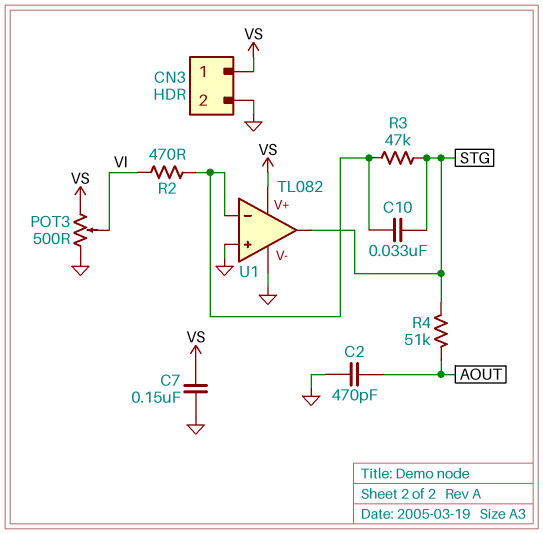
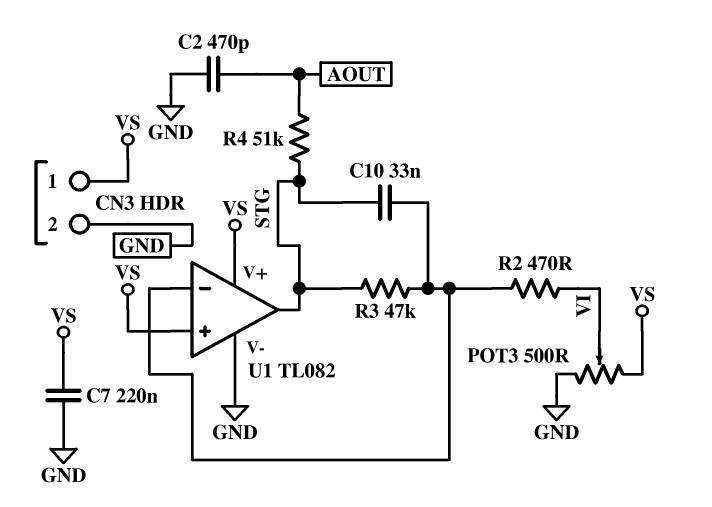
C7: 150nF (GND, VS) -> 220nF (GND, VS)
U1 pin in+: GND -> VS

